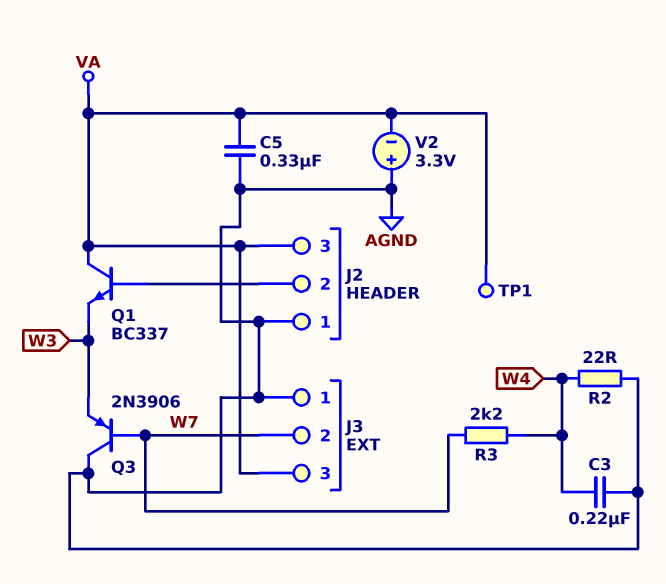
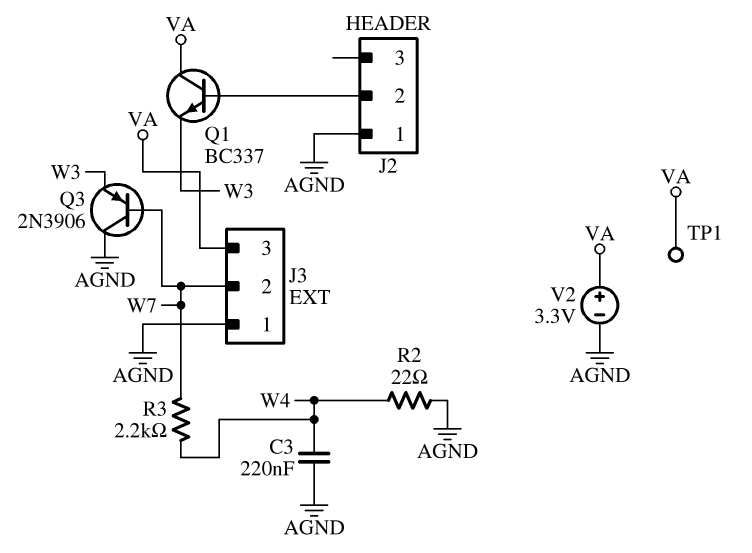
C5: 330nF (AGND, VA) -> none
J2 pin 3: VA -> none
V2: 3.3V (plus AGND, minus VA) -> 3.3V (plus VA, minus AGND)

